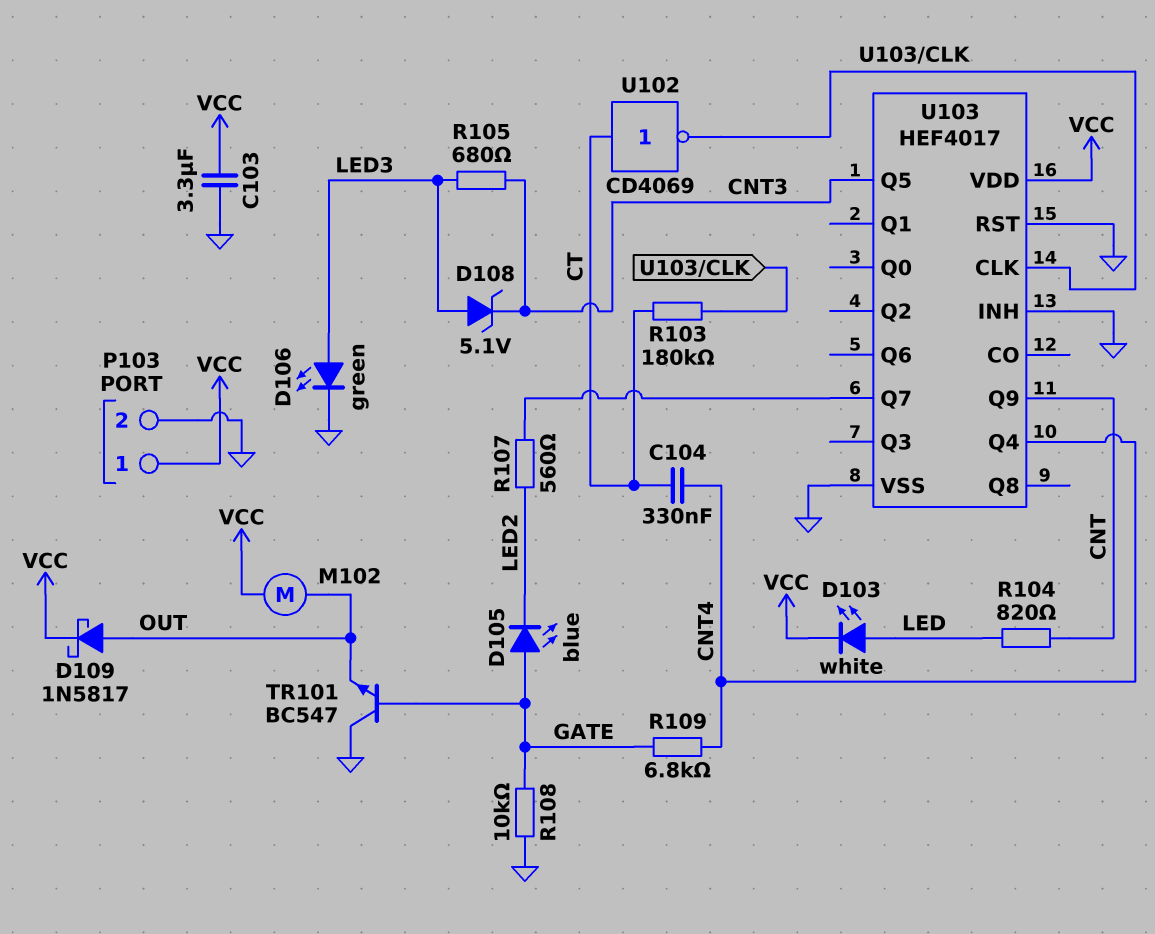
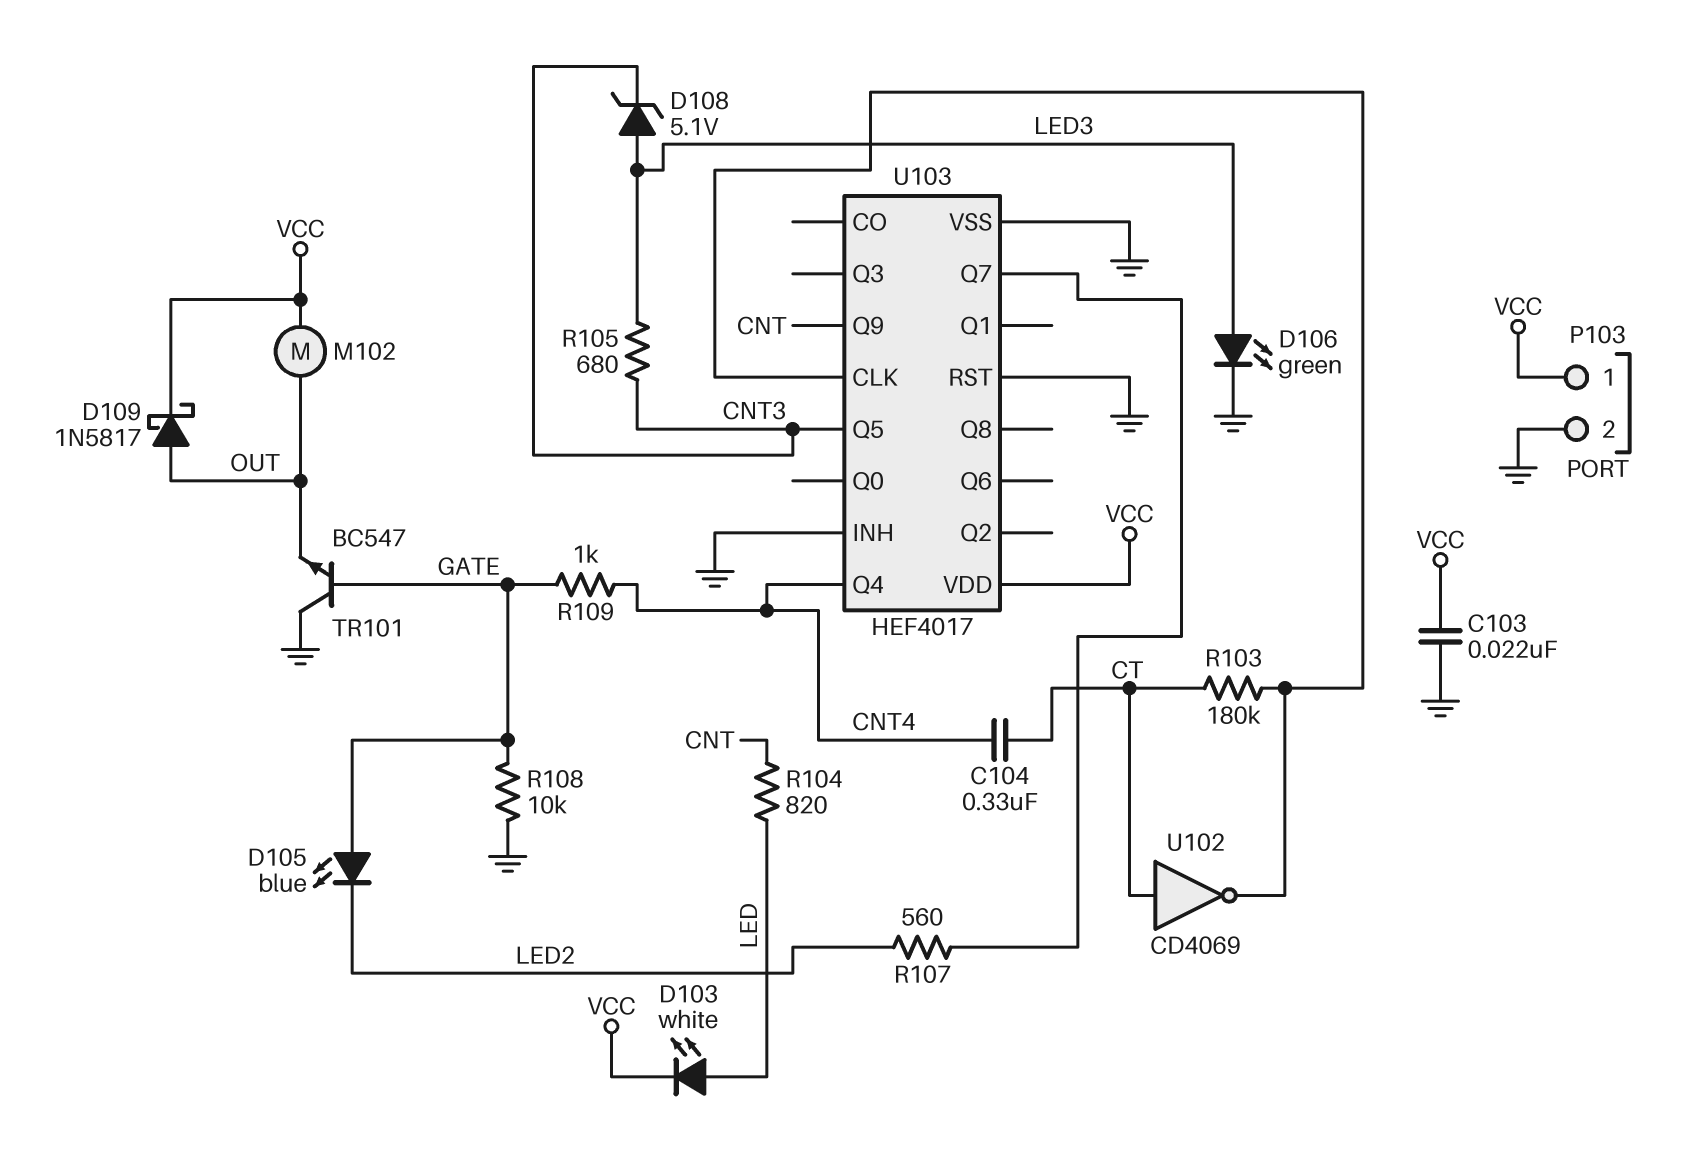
C103: 3.3uF (GND, VCC) -> 22nF (GND, VCC)
R109: 6.8k (CNT4, GATE) -> 1k (CNT4, GATE)

